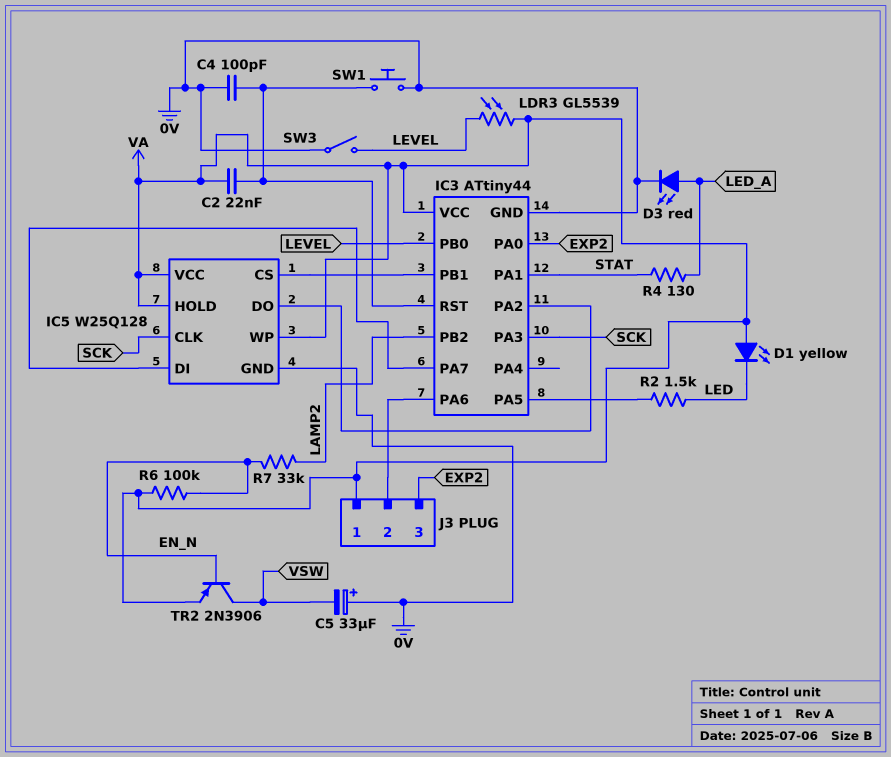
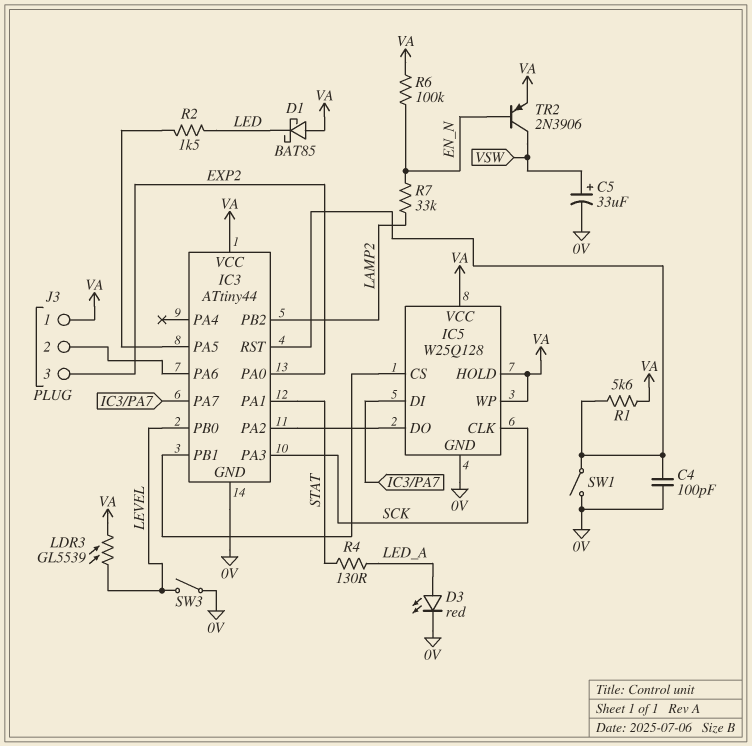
C2: 22nF (IC3/RST, VA) -> none
C5: 33uF (plus 0V, minus VSW) -> 33uF (plus VSW, minus 0V)
D1: LED yellow (A VA, K LED) -> schottky BAT85 (A VA, K LED)
R1: none -> 5.6k (IC3/RST, VA)
SW1: button (0V, IC3/RST) -> switch (0V, IC3/RST)

